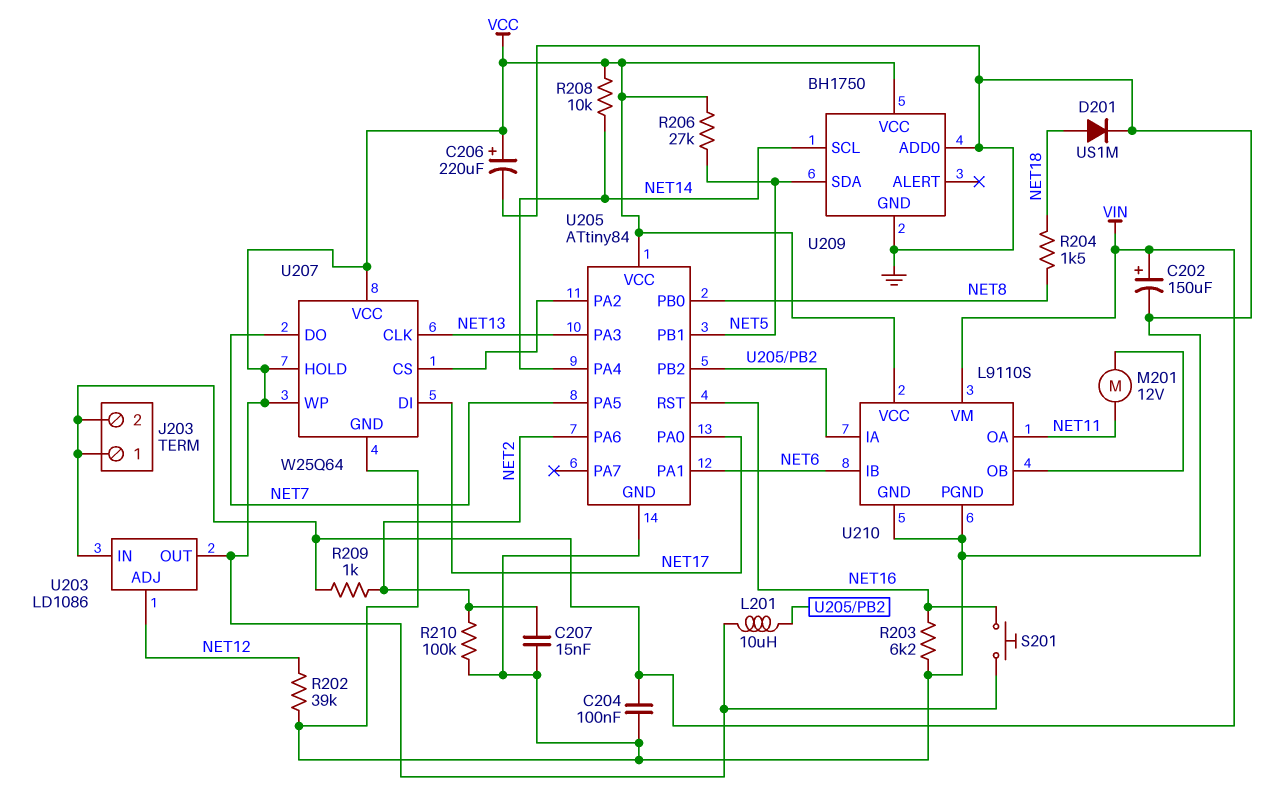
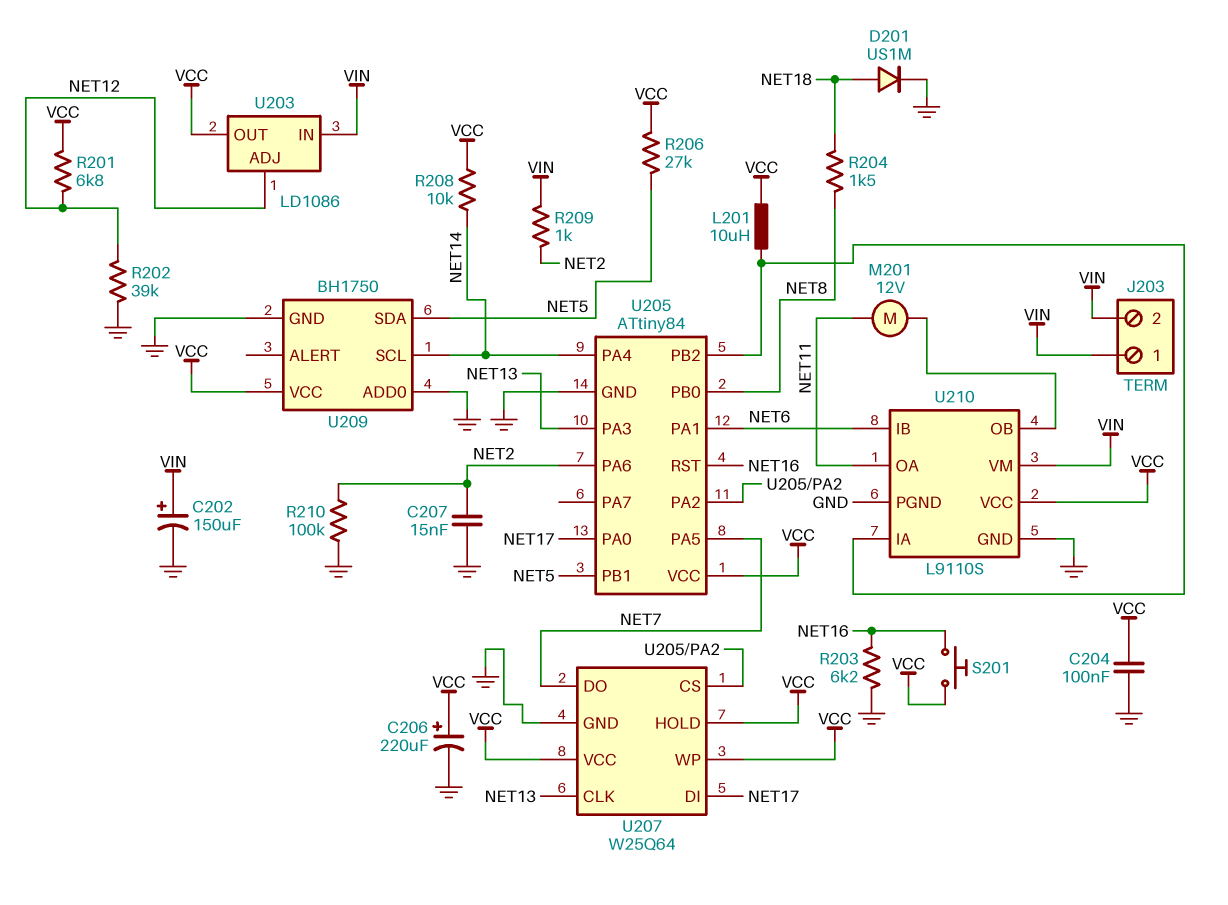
C204: 100nF (GND, VIN) -> 100nF (GND, VCC)
R201: none -> 6.8k (NET12, VCC)

